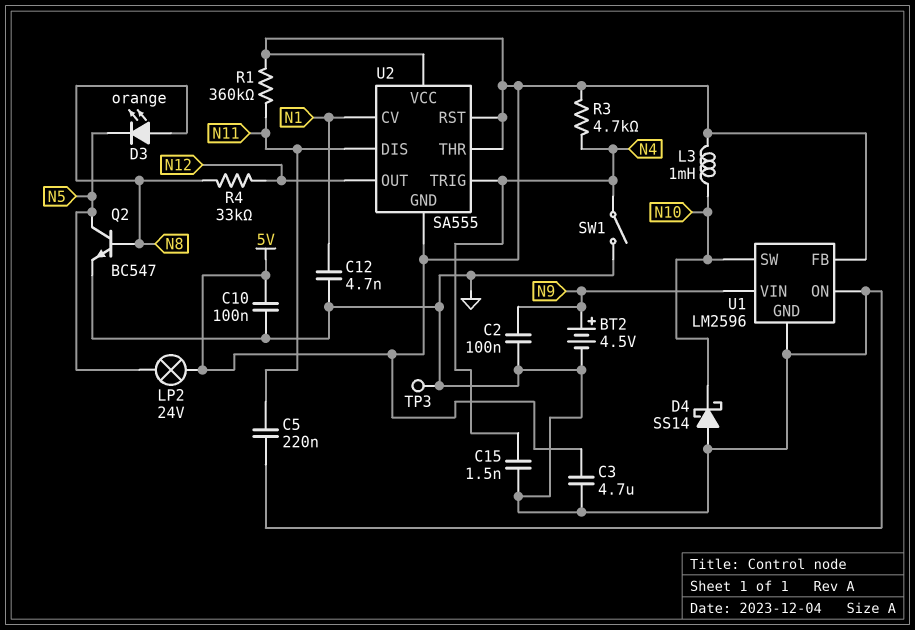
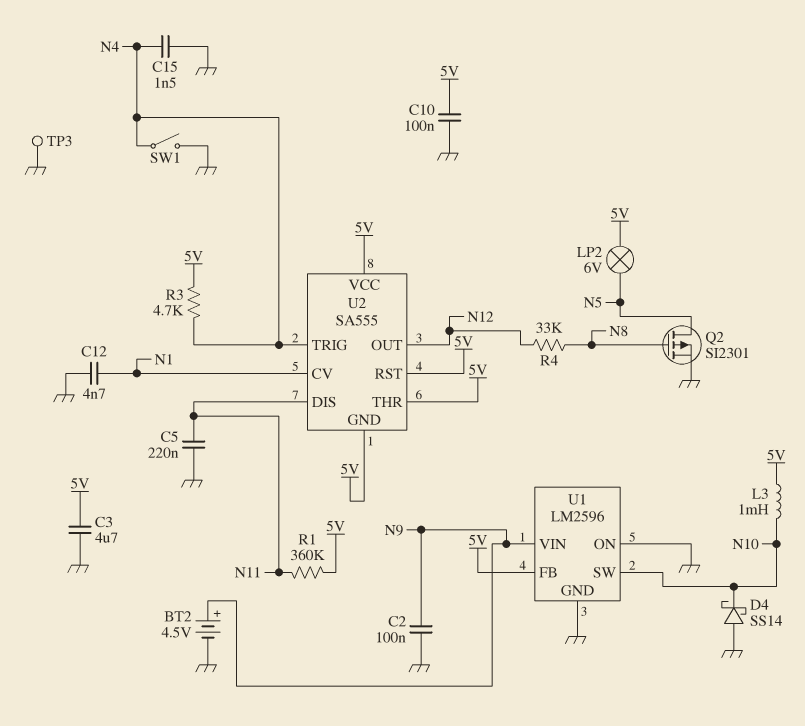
D3: LED orange (A N8, K N5) -> none
LP2: lamp 24V (5V, N5) -> lamp 6V (5V, N5)
Q2: NPN BC547 (B N8, C N5, E GND) -> PMOS SI2301 (G N8, D N5, S GND)

